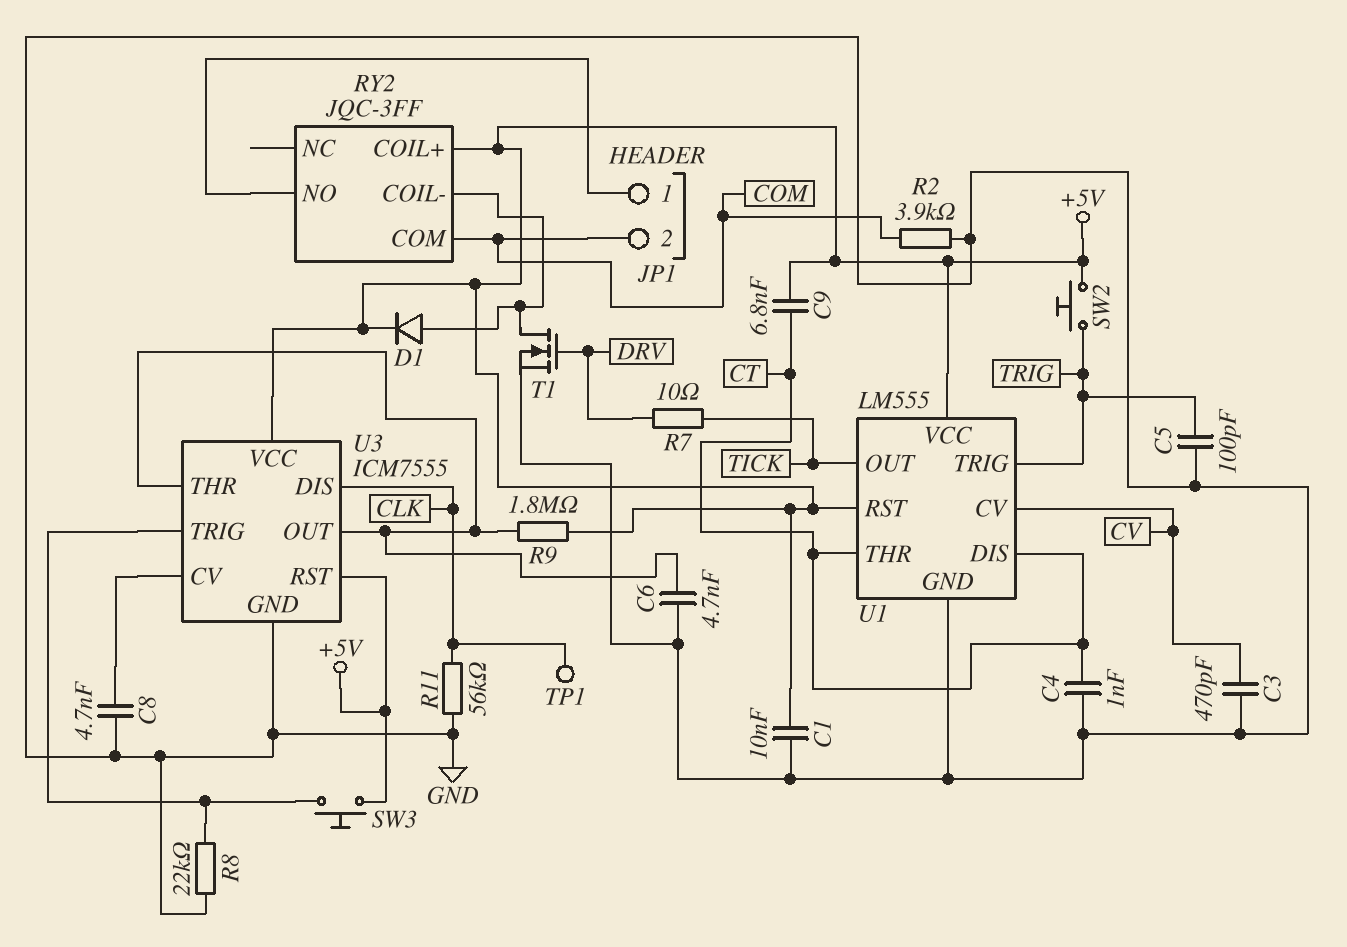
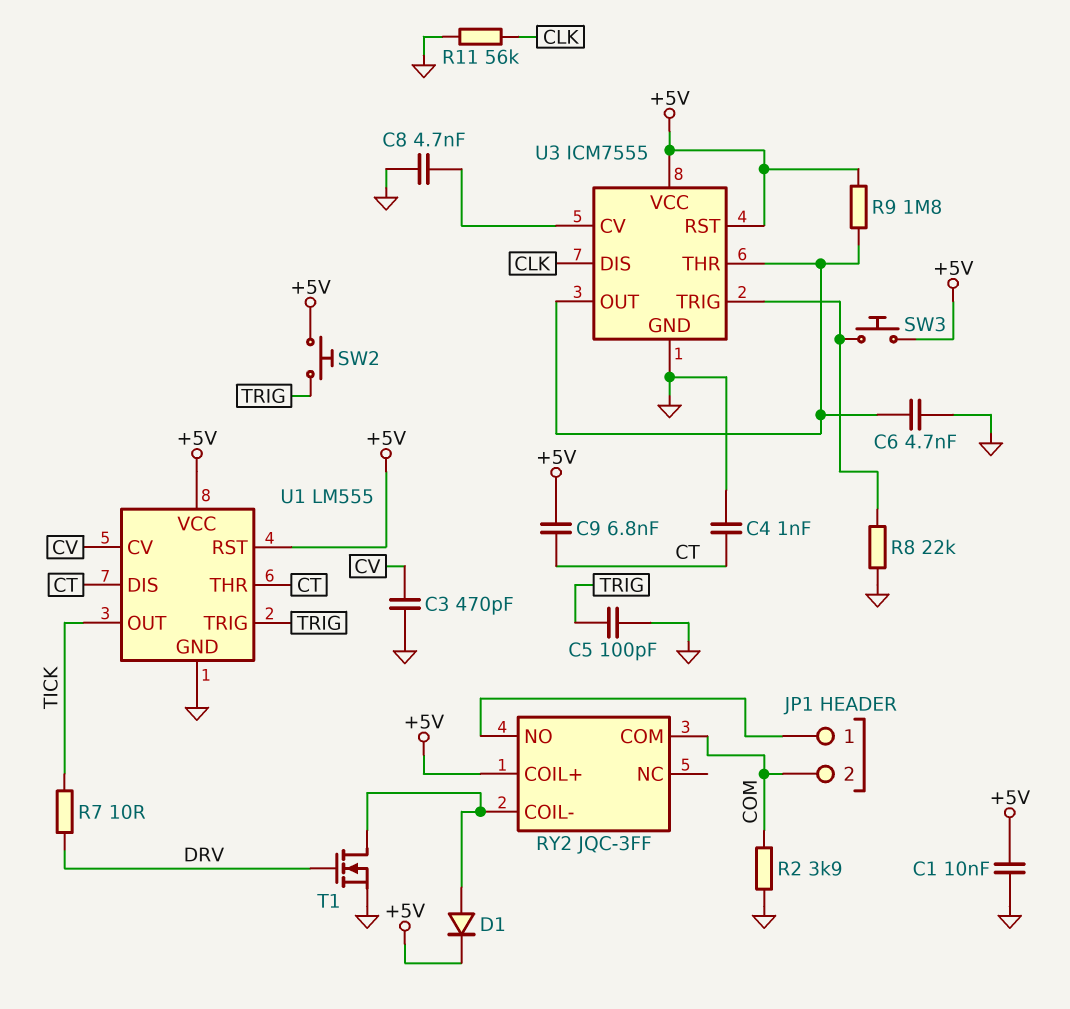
TP1: test point (CLK) -> none

